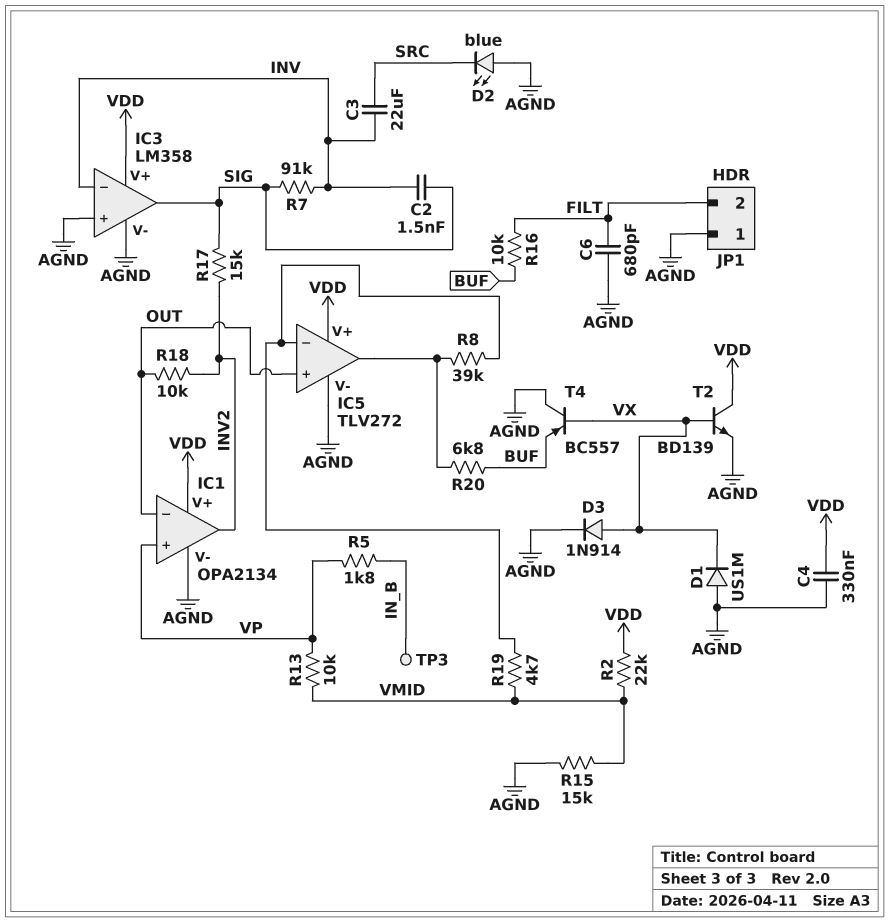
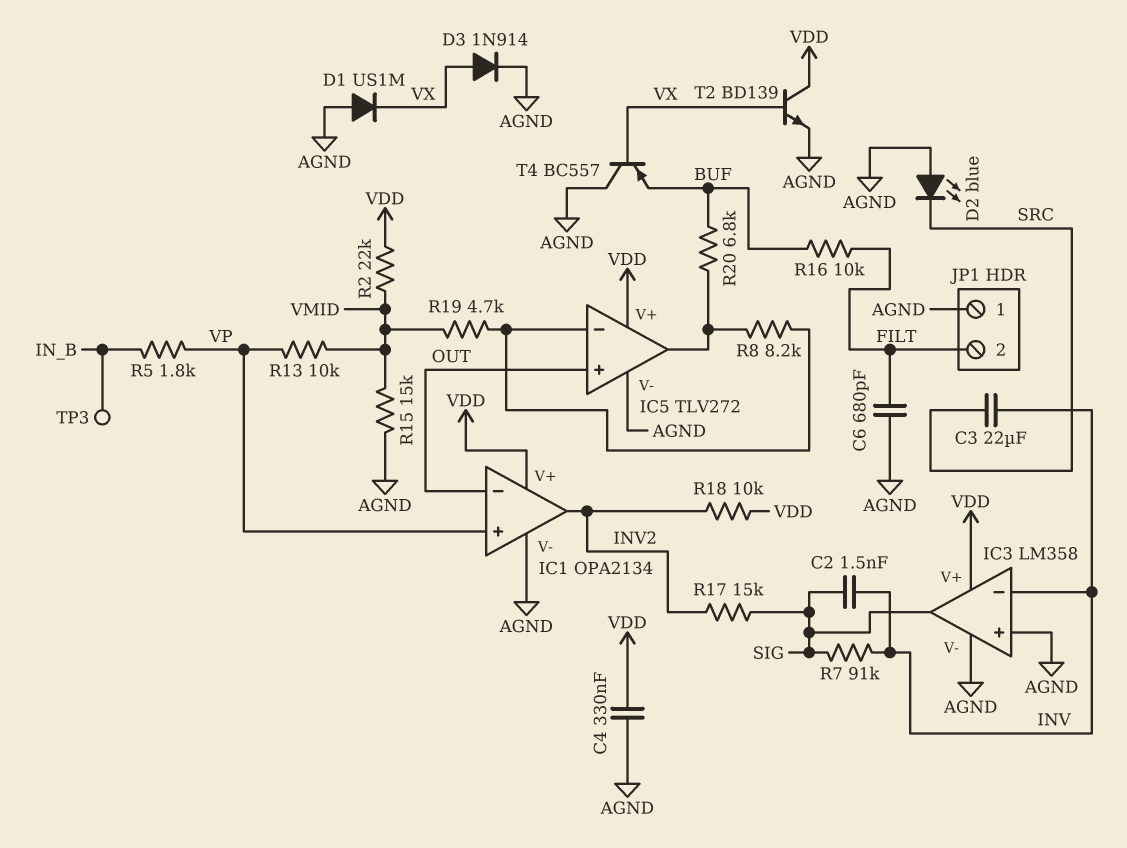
R8: 39k (IC5/in-, IC5/out) -> 8.2k (IC5/in-, IC5/out)
R18: 10k (INV2, OUT) -> 10k (INV2, VDD)

